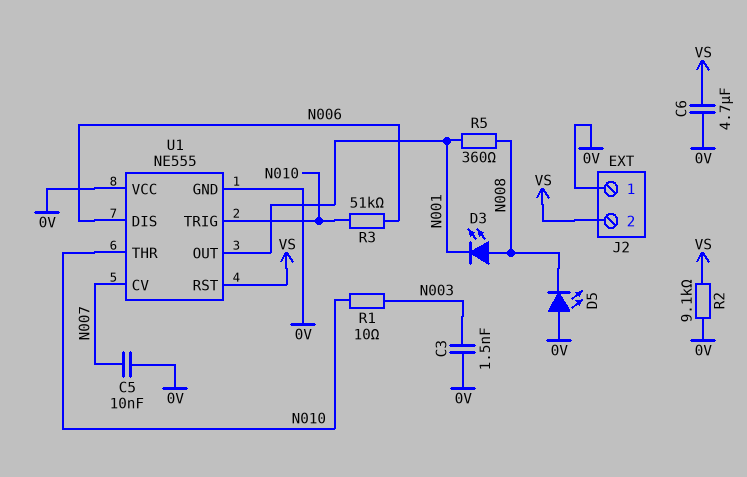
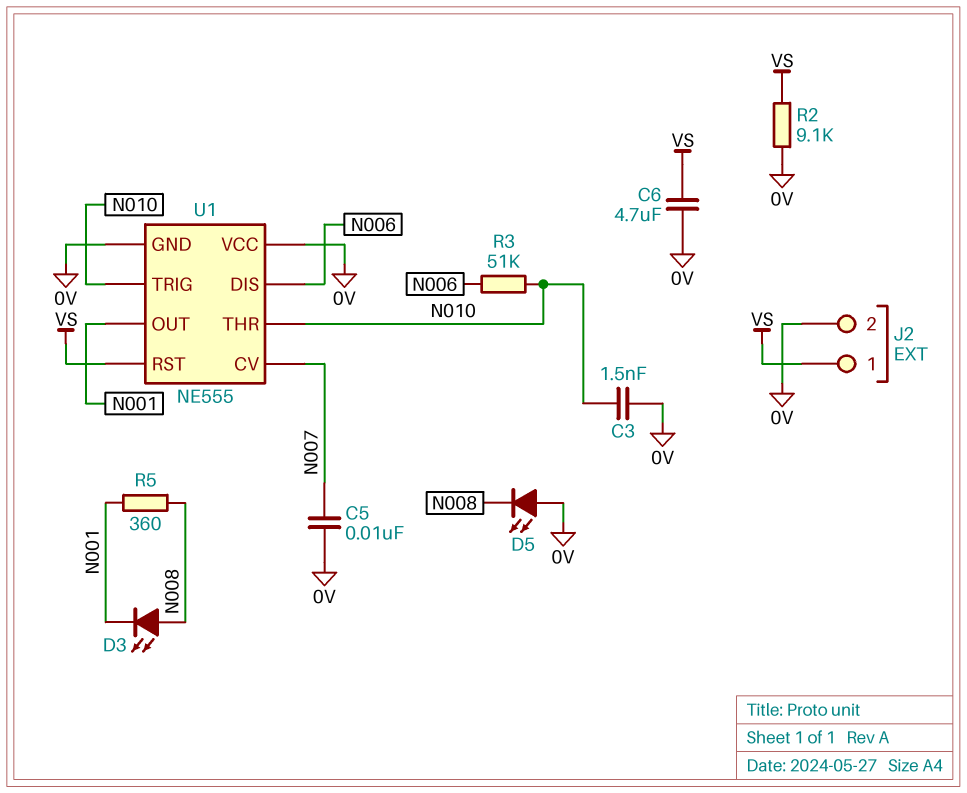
C3: 1.5nF (0V, N003) -> 1.5nF (0V, N010)
J2 pin 1: 0V -> VS
J2 pin 2: VS -> 0V
R1: 10 (N003, N010) -> none

